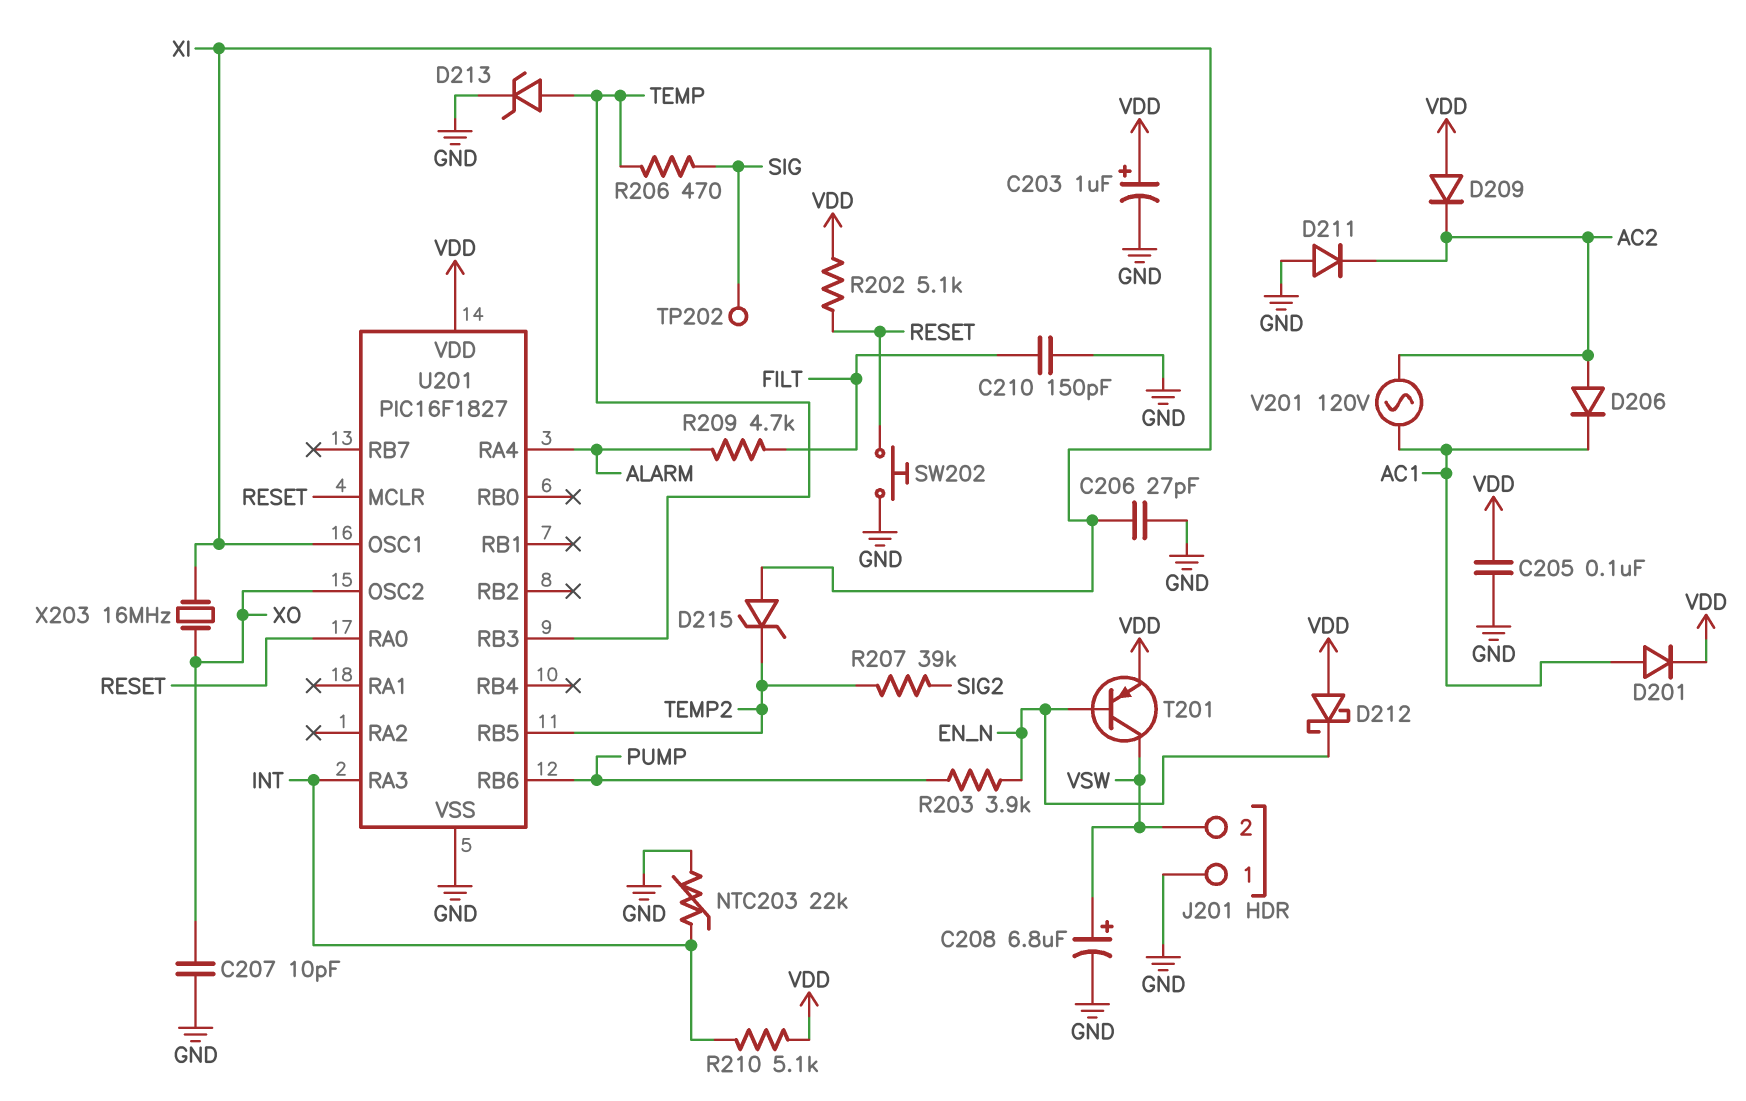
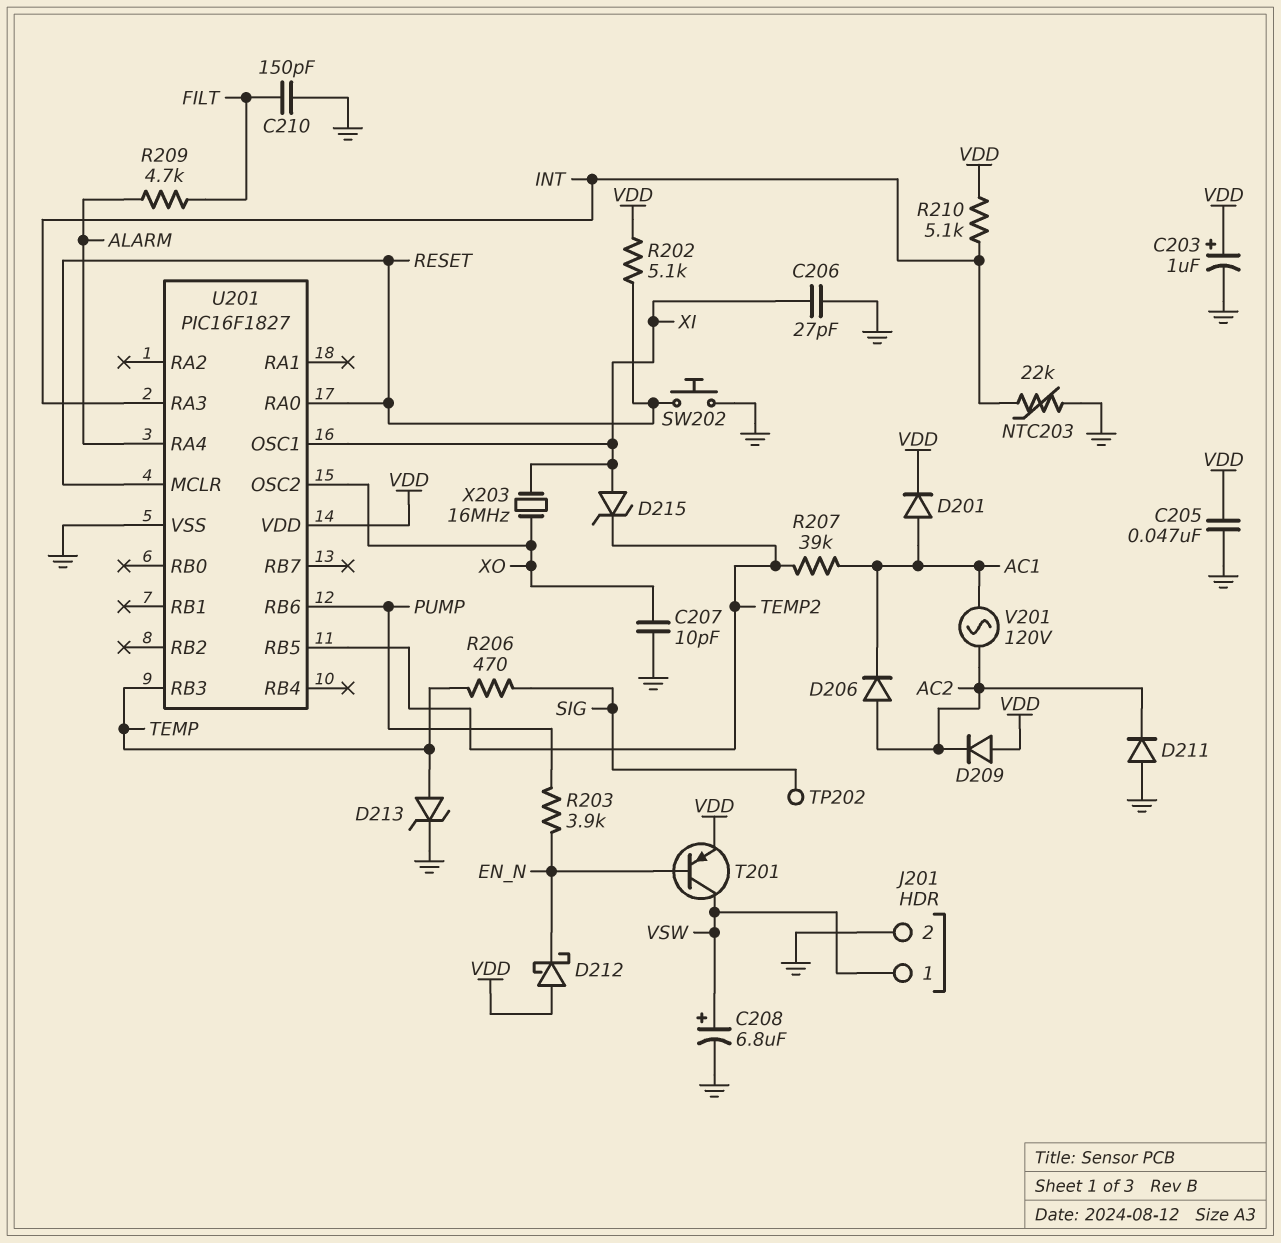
C205: 100nF (GND, VDD) -> 47nF (GND, VDD)
J201 pin 1: GND -> VSW
J201 pin 2: VSW -> GND
R207: 39k (SIG2, TEMP2) -> 39k (AC1, TEMP2)

